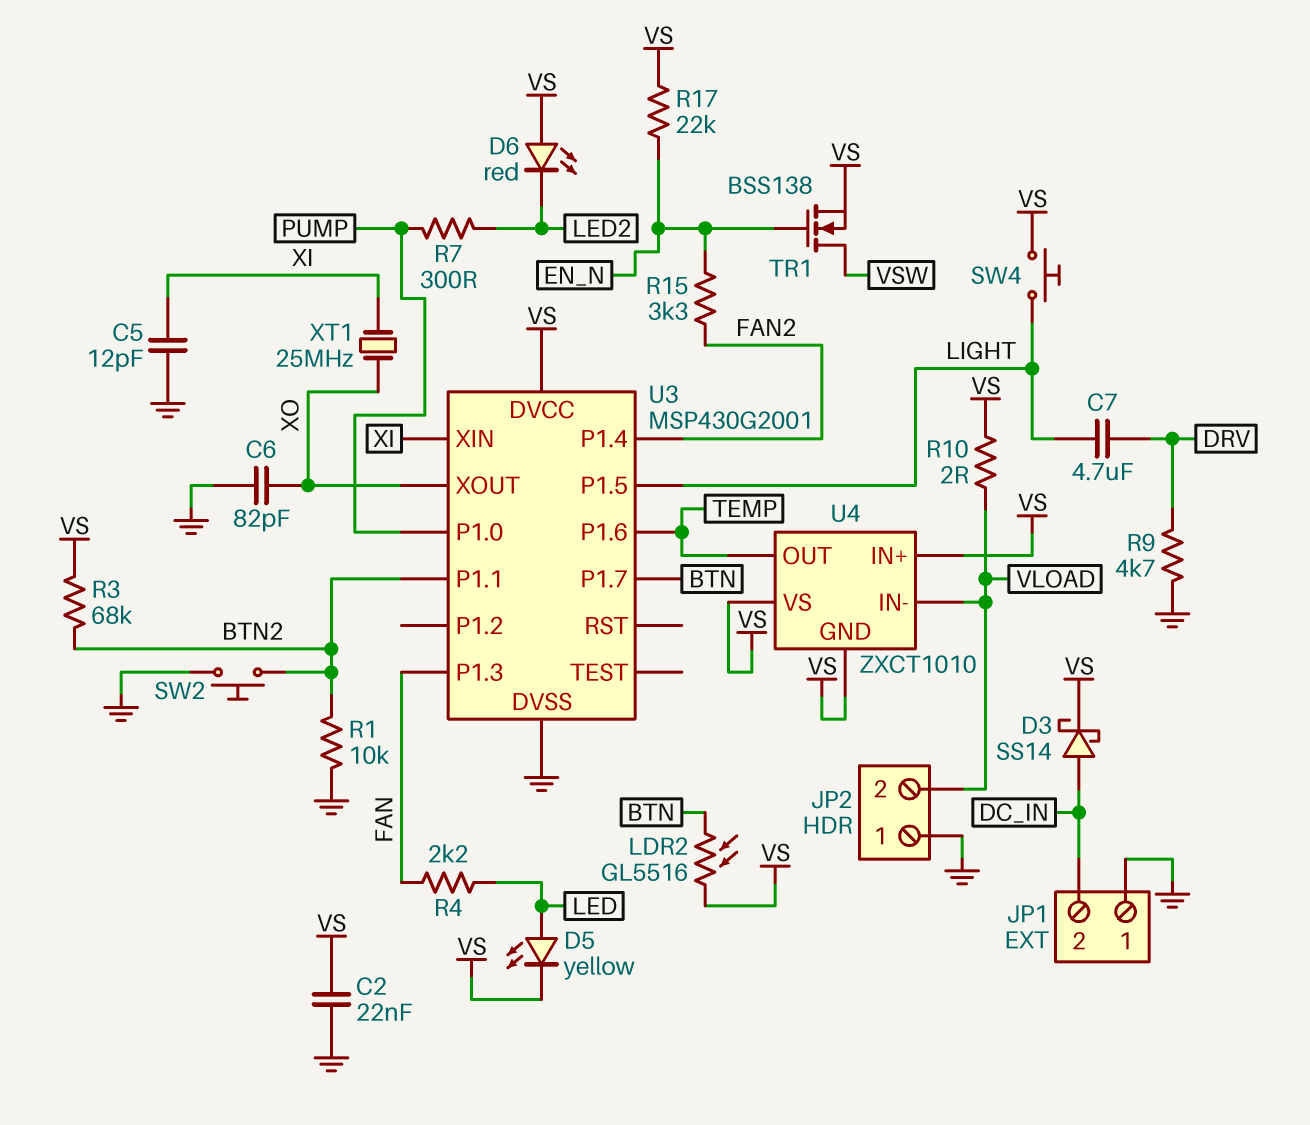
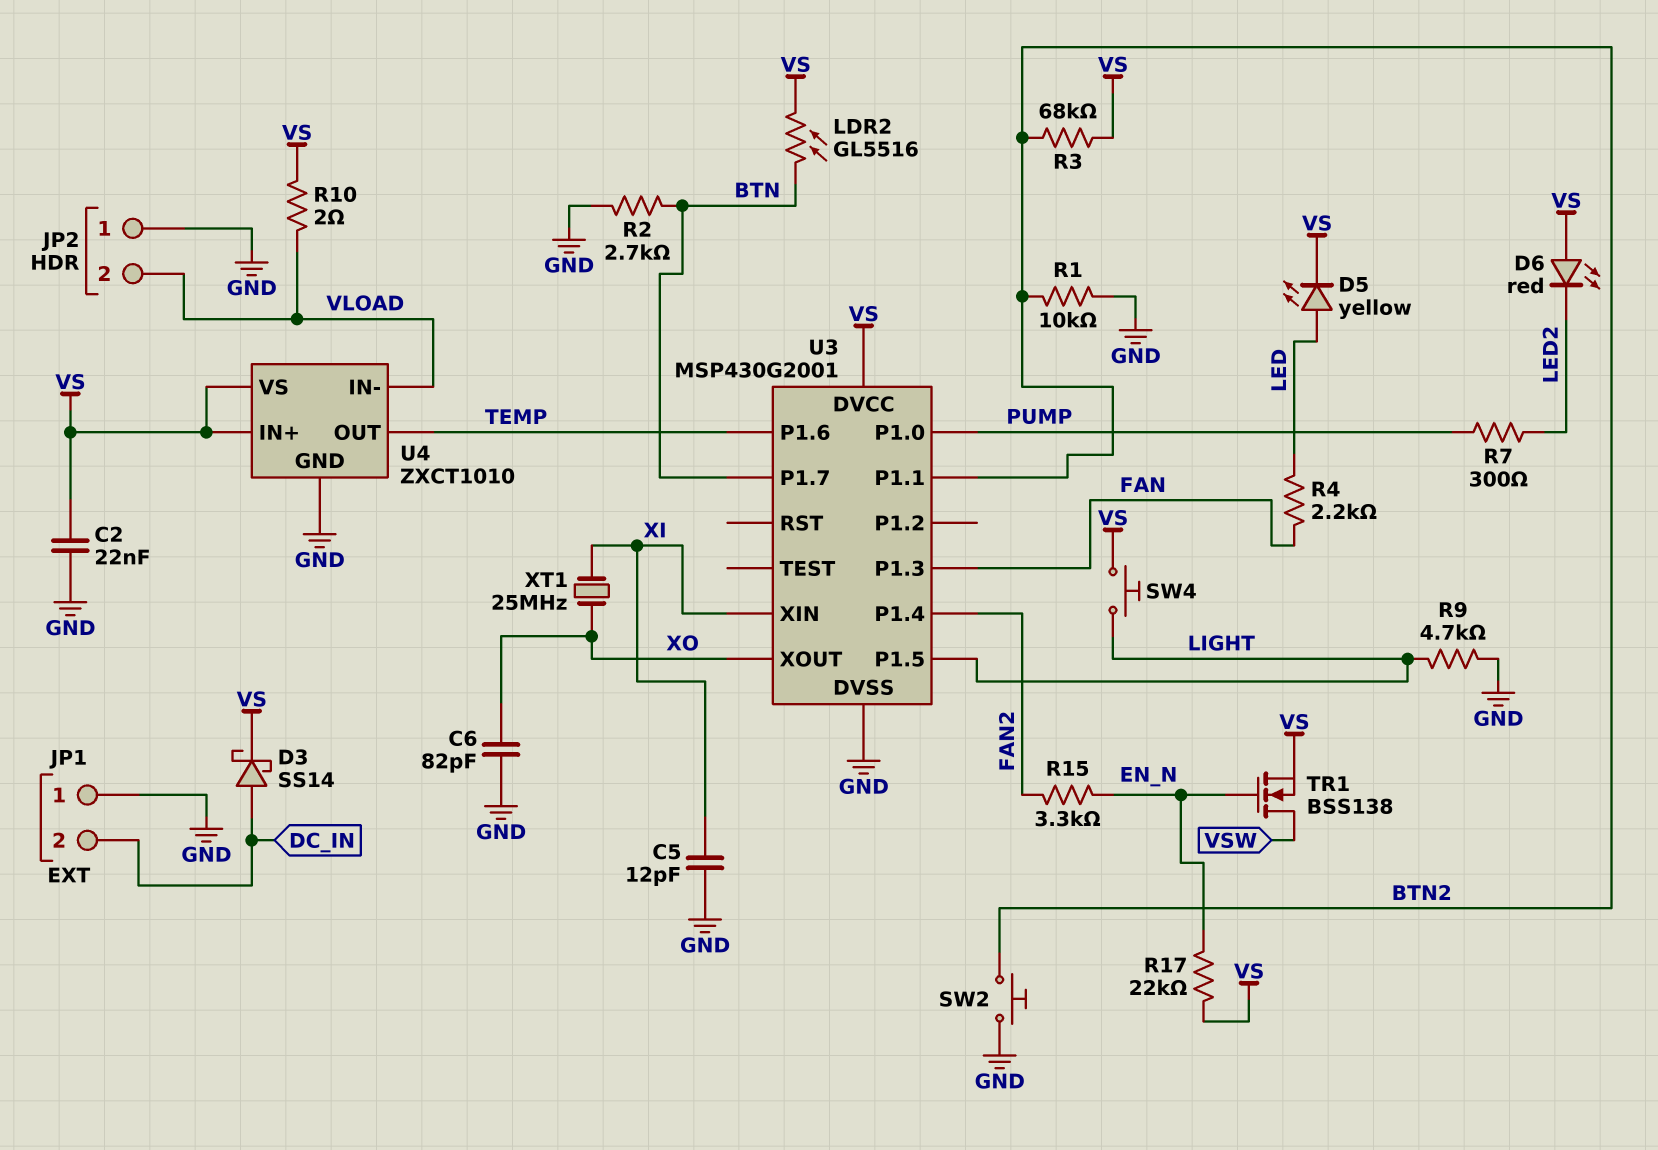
C7: 4.7uF (DRV, LIGHT) -> none
R2: none -> 2.7k (BTN, GND)
R9: 4.7k (DRV, GND) -> 4.7k (GND, LIGHT)
U4 pin GND: VS -> GND

